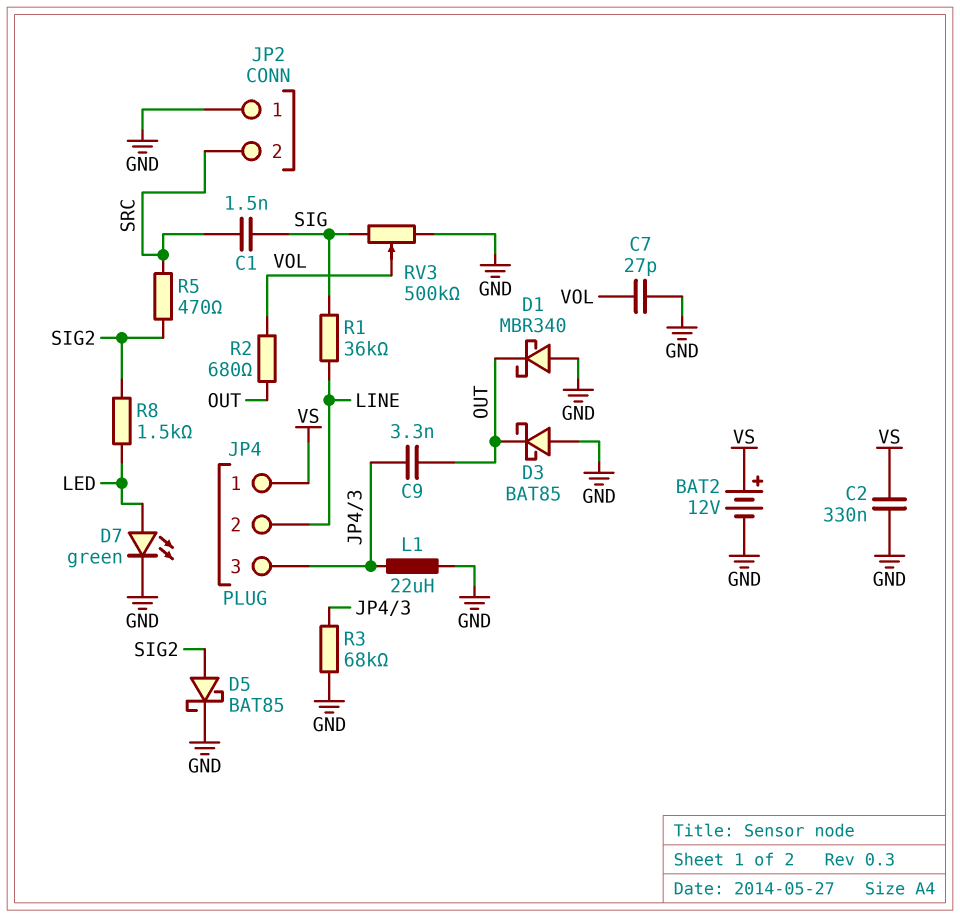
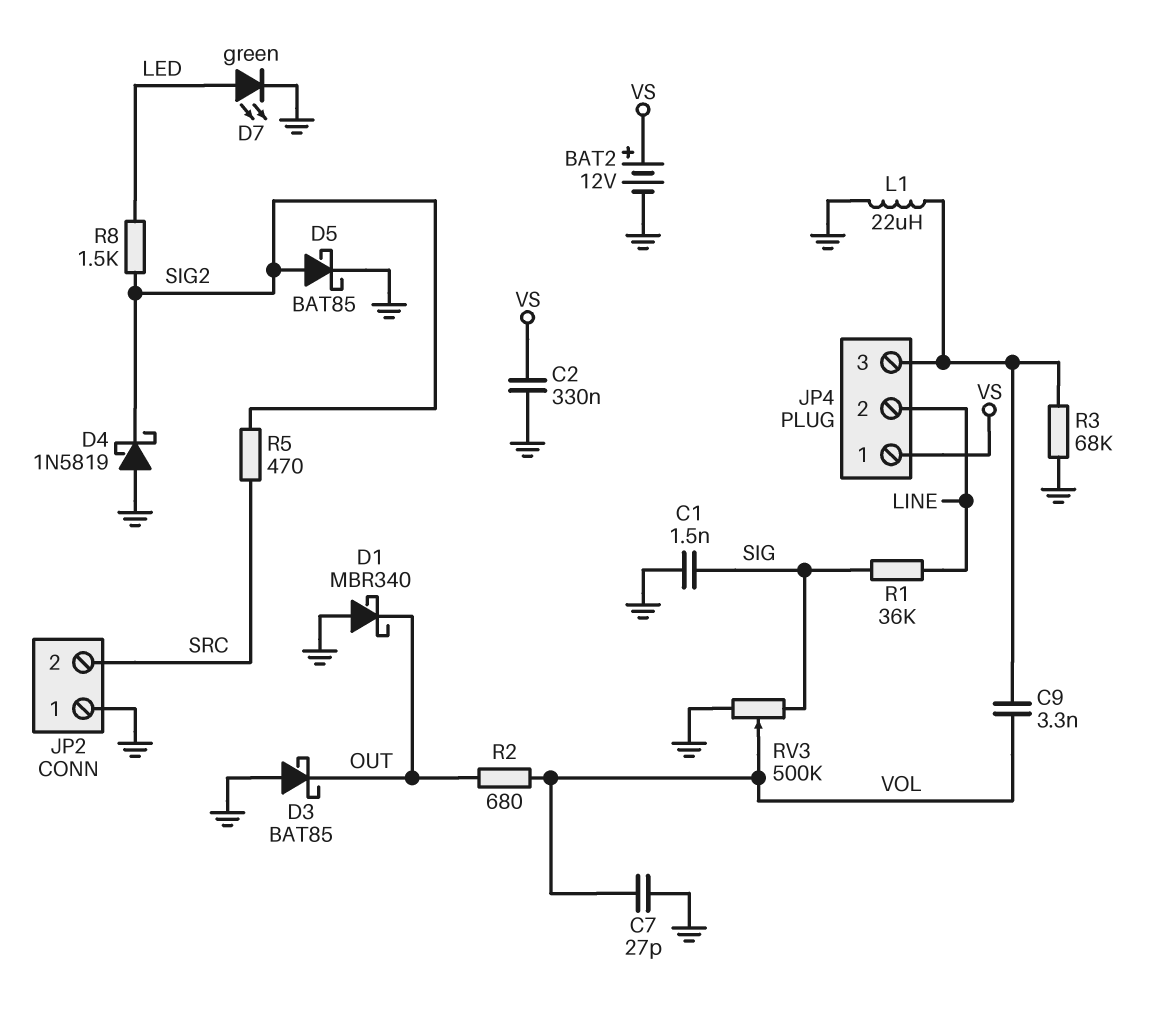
C1: 1.5nF (SIG, SRC) -> 1.5nF (GND, SIG)
C9: 3.3nF (JP4/3, OUT) -> 3.3nF (JP4/3, VOL)
D4: none -> schottky 1N5819 (A GND, K SIG2)

